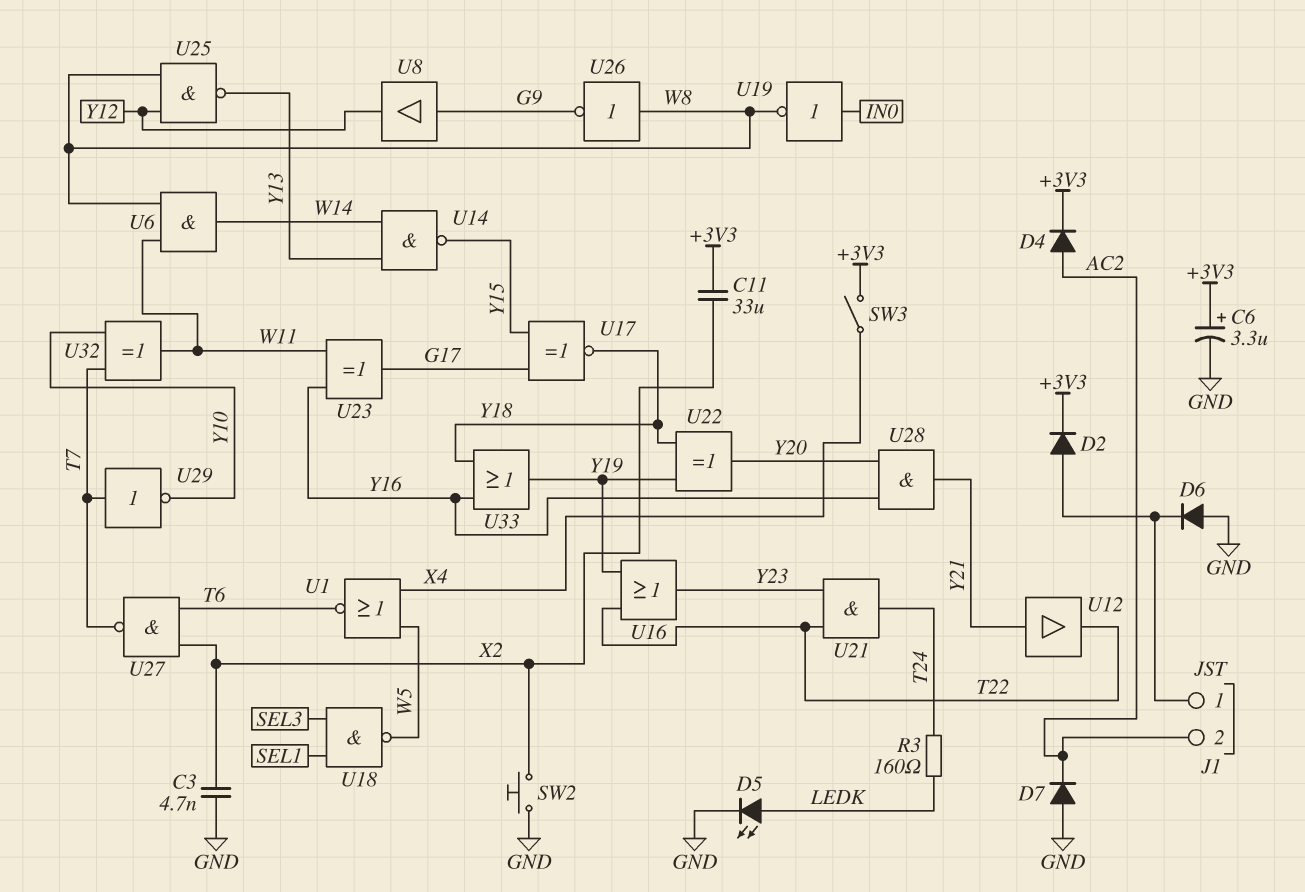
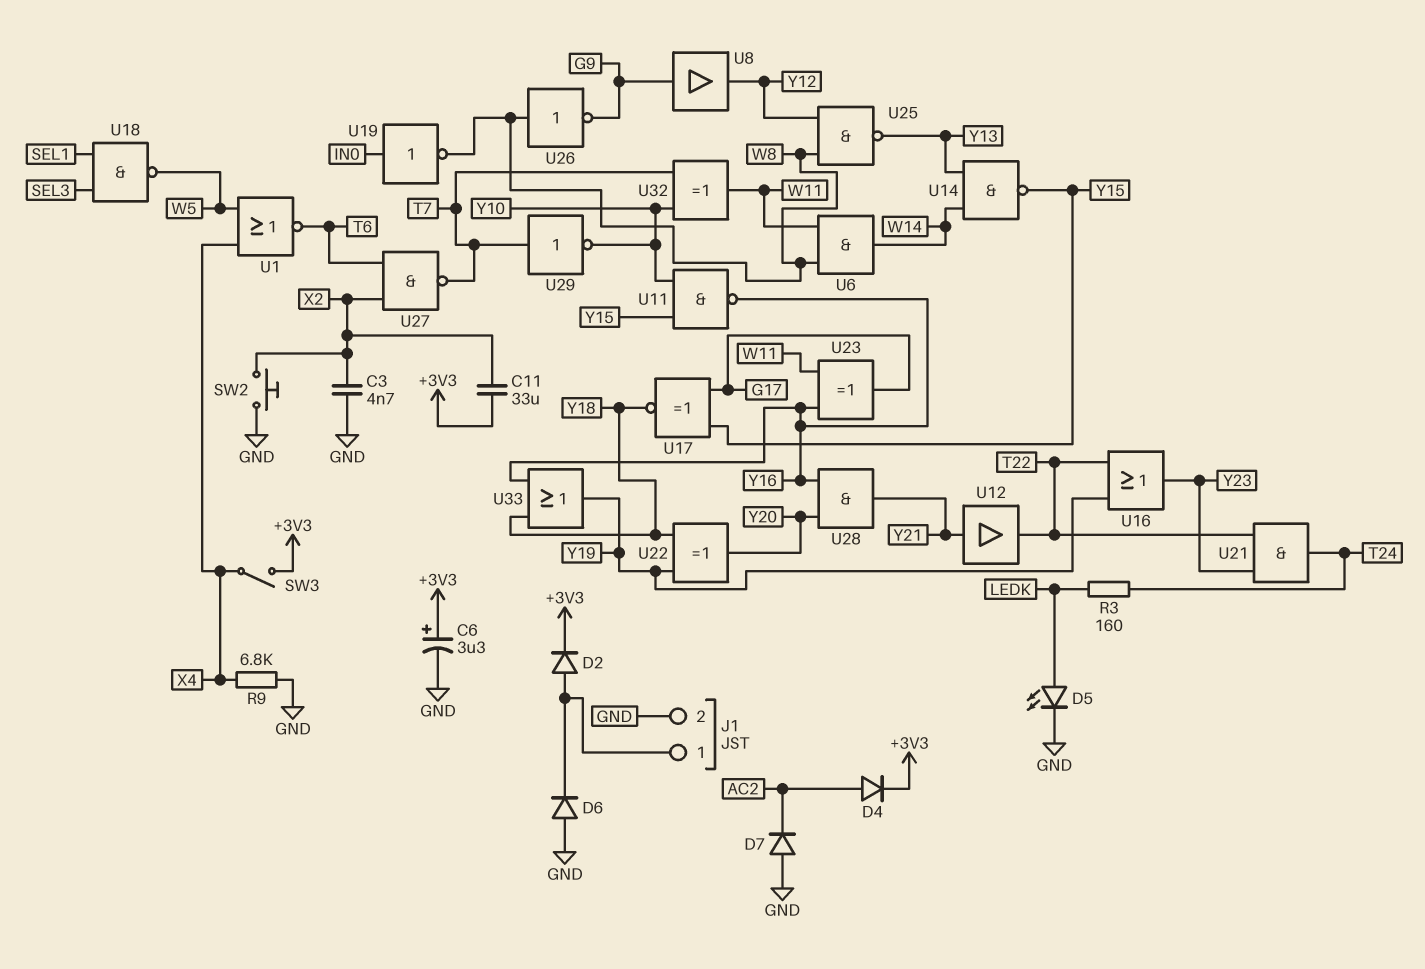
J1 pin 2: AC2 -> GND
R9: none -> 6.8k (GND, X4)
U11: none -> NAND (in Y10, in Y15, out Y16)

